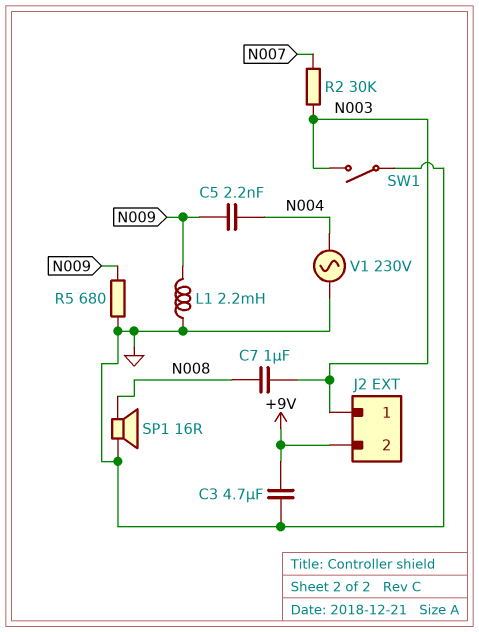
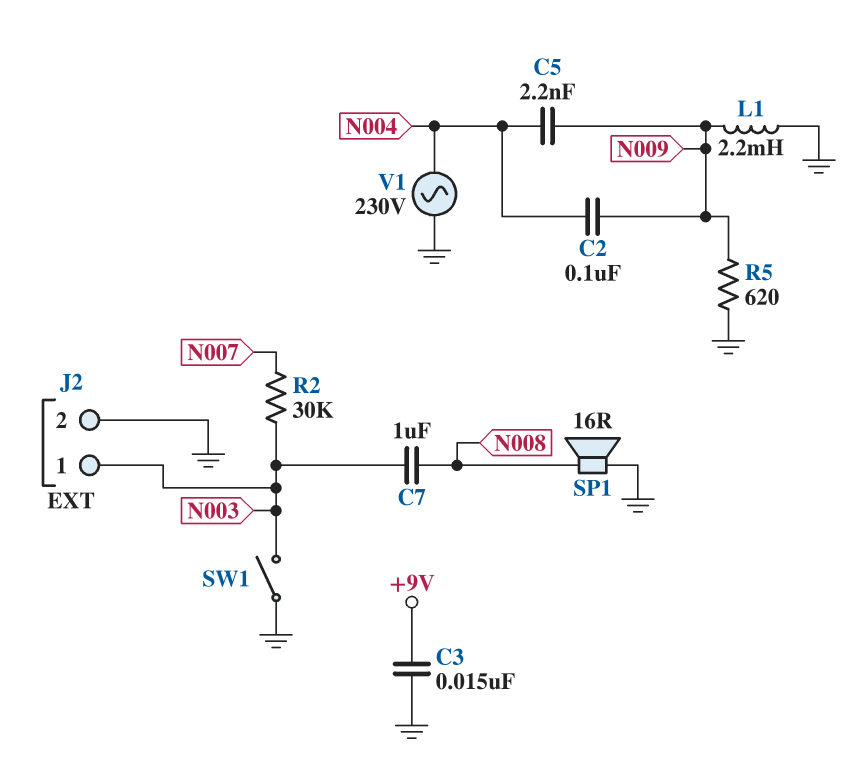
C2: none -> 100nF (N004, N009)
C3: 4.7uF (+9V, GND) -> 15nF (+9V, GND)
J2 pin 2: +9V -> GND
R5: 680 (GND, N009) -> 620 (GND, N009)

